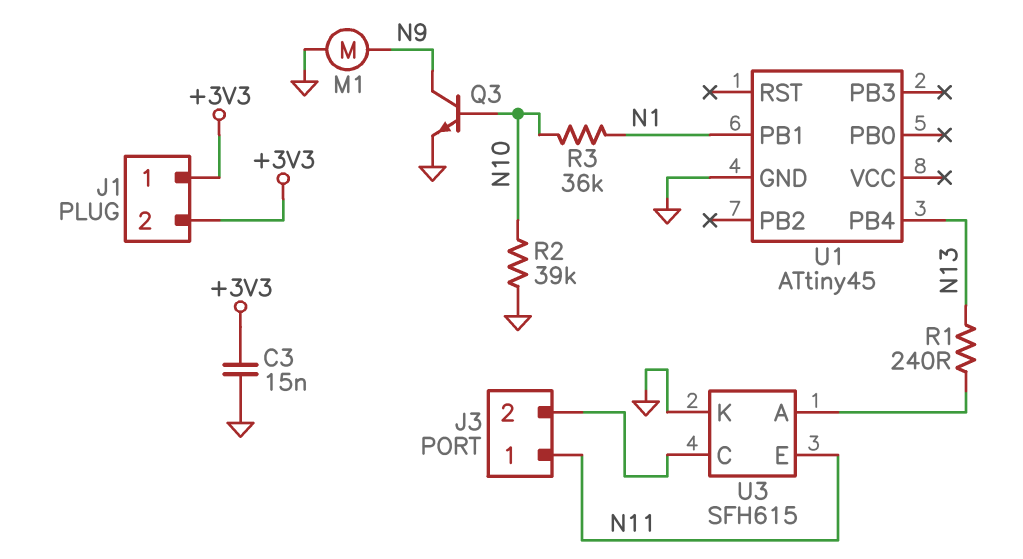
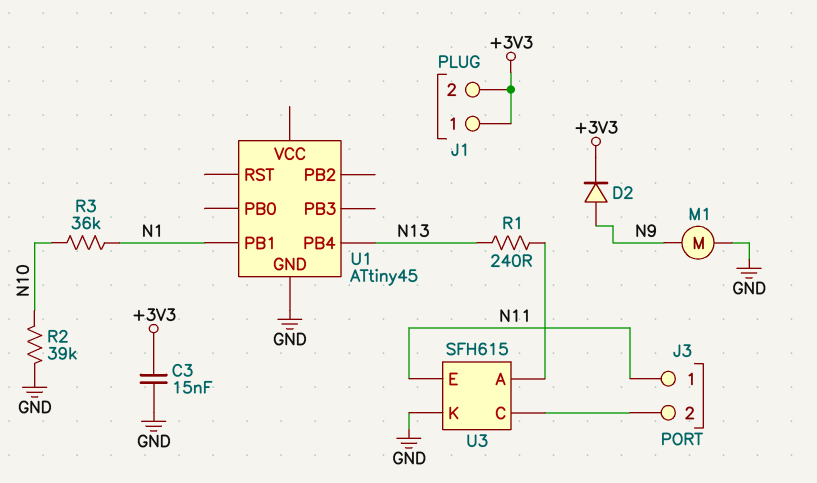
D2: none -> diode (A N9, K +3V3)
Q3: NPN (B N10, C N9, E GND) -> none

